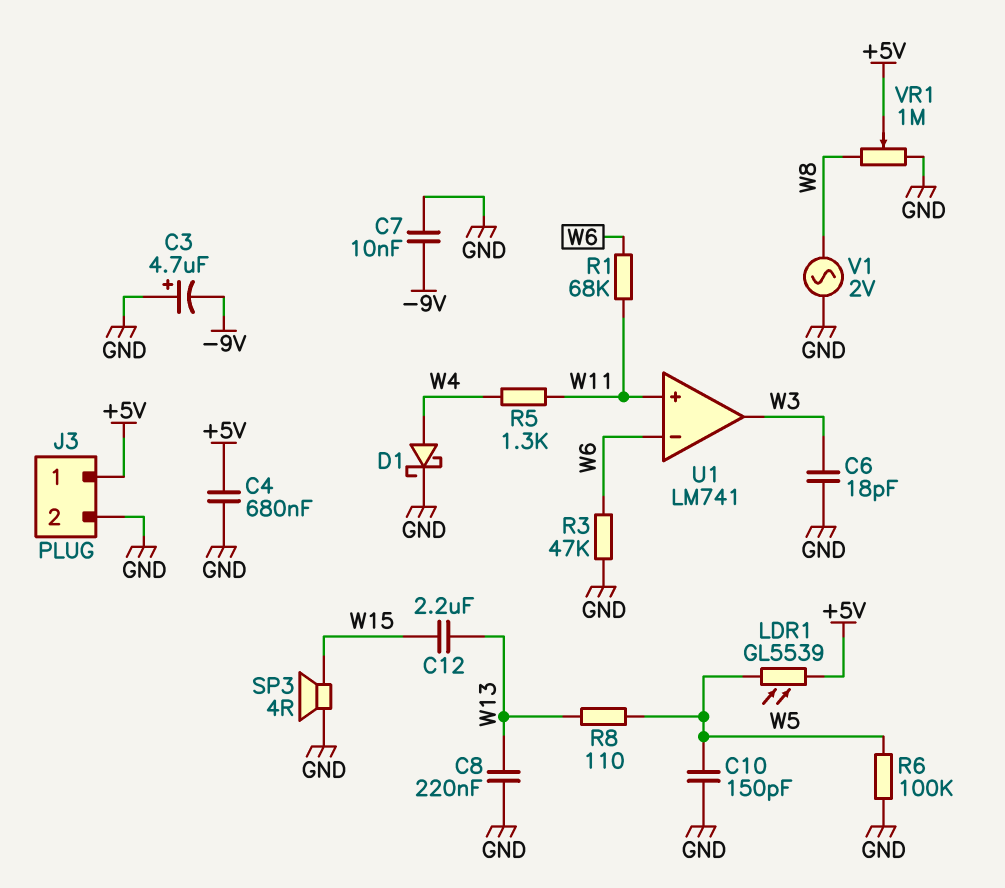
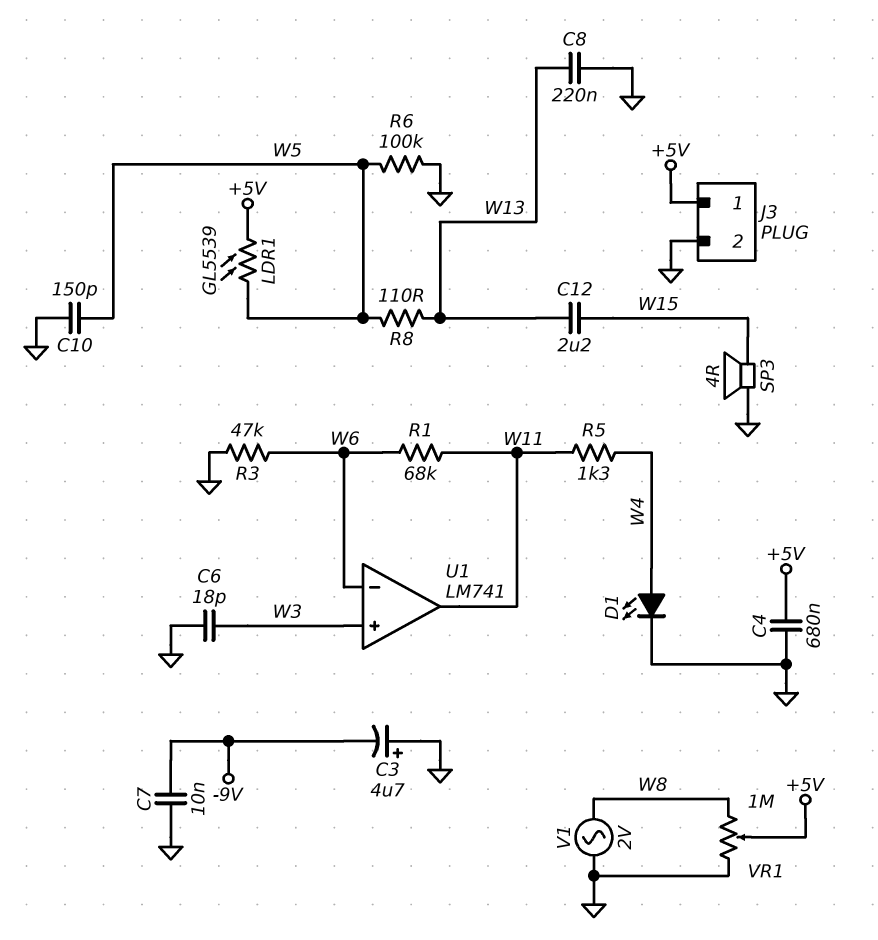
D1: schottky (A W4, K GND) -> LED (A W4, K GND)
U1 pin in+: W11 -> W3
U1 pin out: W3 -> W11

